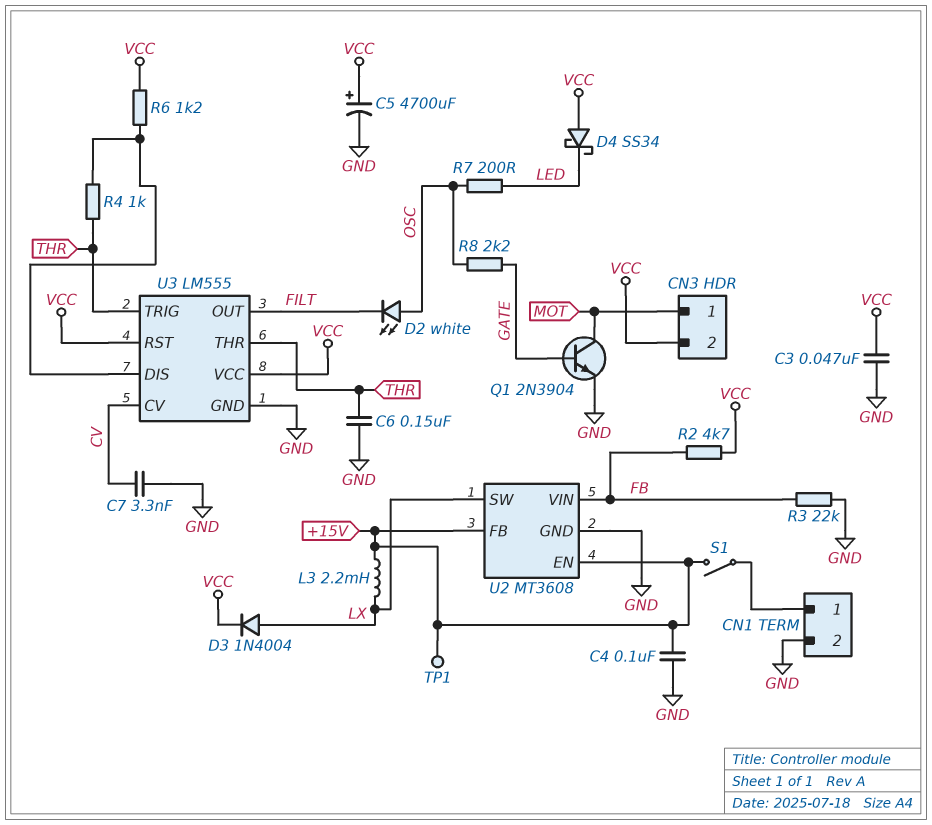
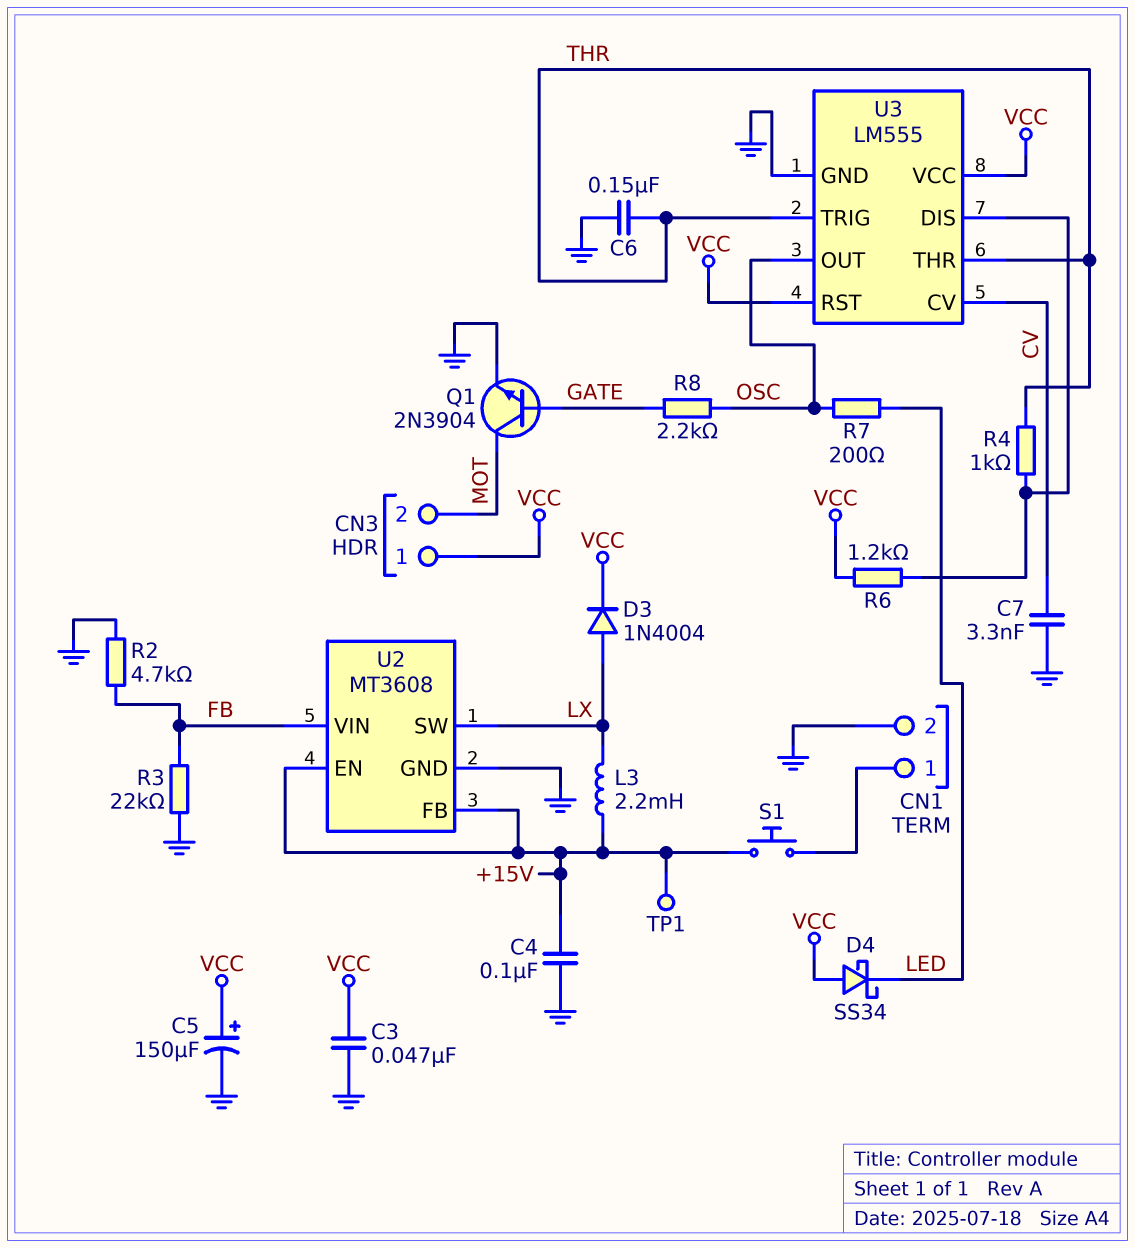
C5: 4700uF (plus VCC, minus GND) -> 150uF (plus VCC, minus GND)
CN3 pin 1: MOT -> VCC
CN3 pin 2: VCC -> MOT
D2: LED white (A OSC, K FILT) -> none
R2: 4.7k (FB, VCC) -> 4.7k (FB, GND)
S1: switch (+15V, CN1/1) -> button (+15V, CN1/1)
U3 pin OUT: FILT -> OSC

